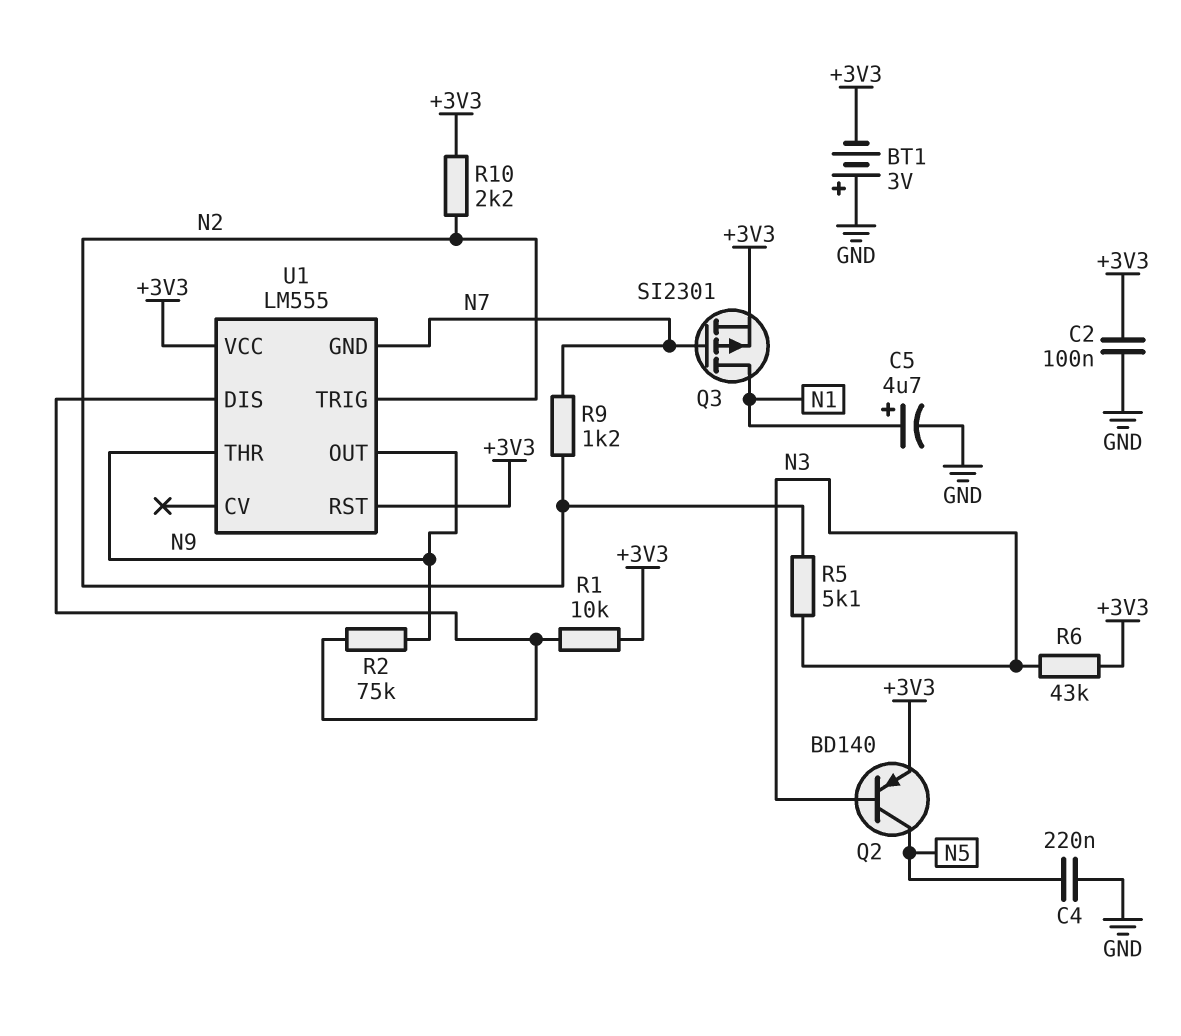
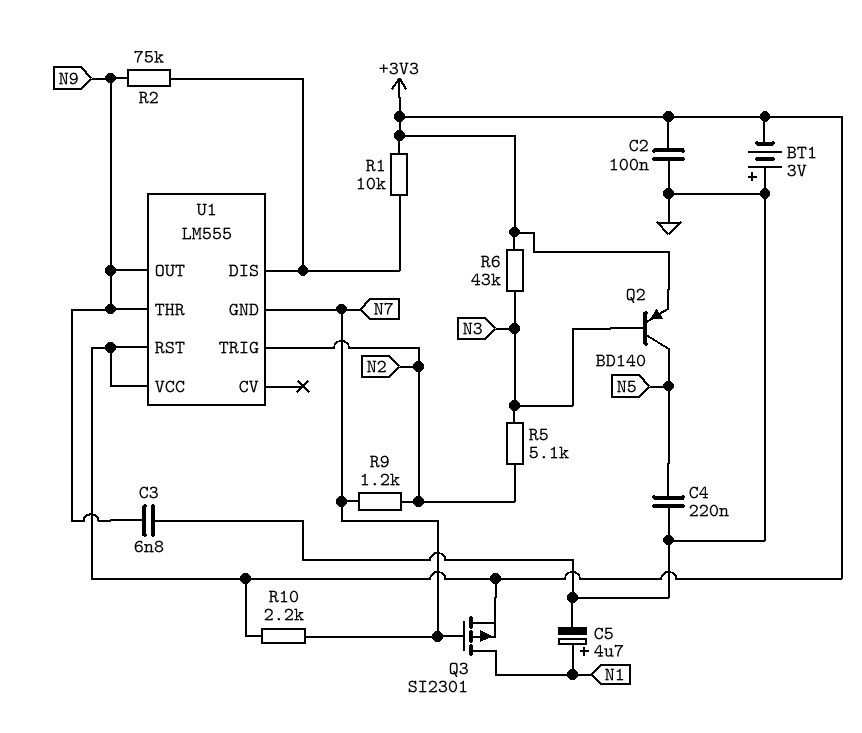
C3: none -> 6.8nF (GND, N9)
R10: 2.2k (+3V3, N2) -> 2.2k (+3V3, N7)

